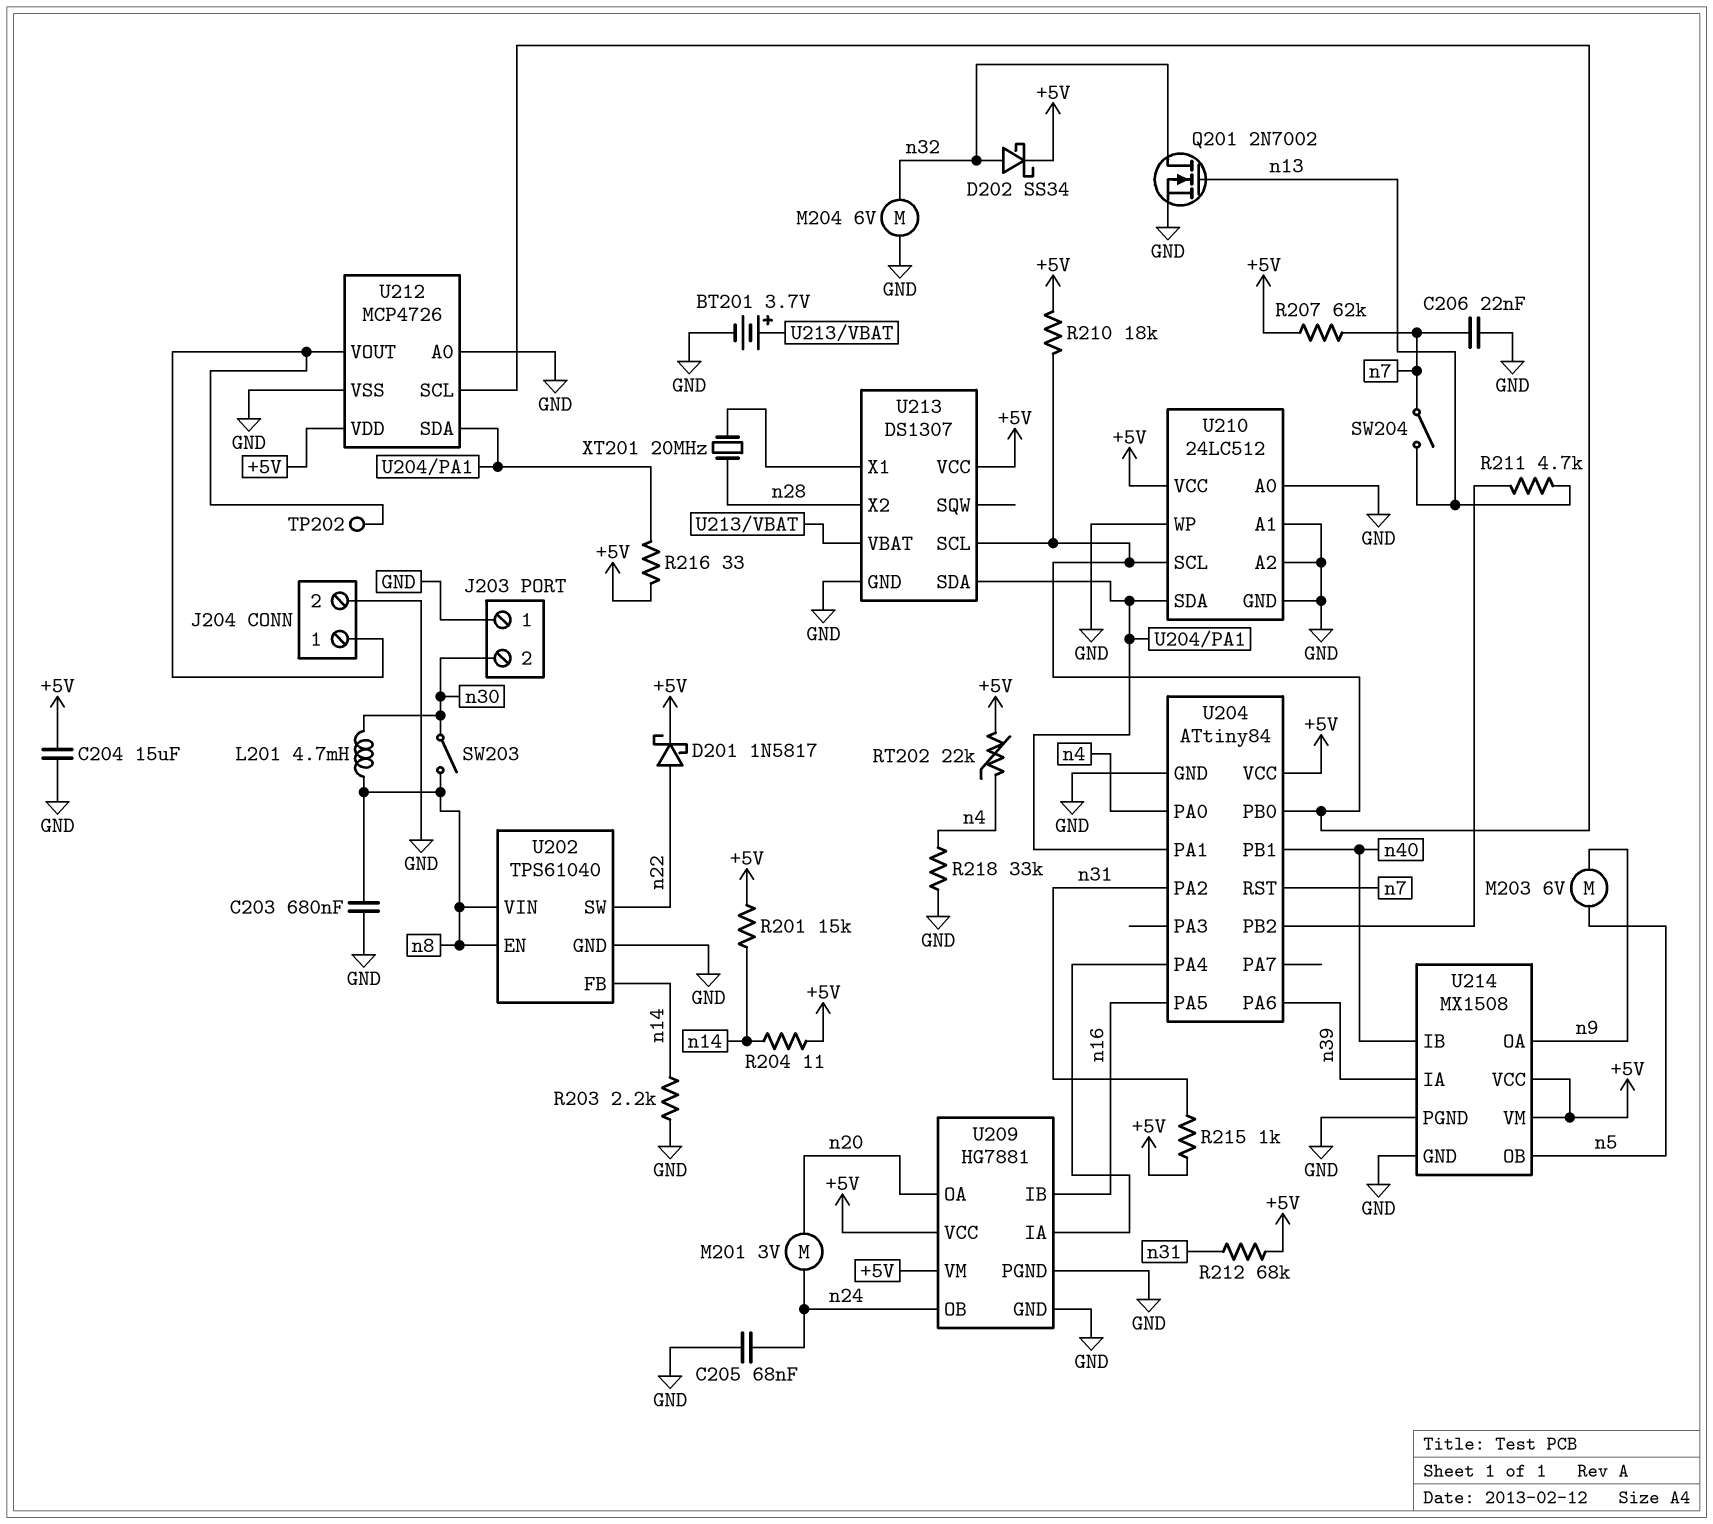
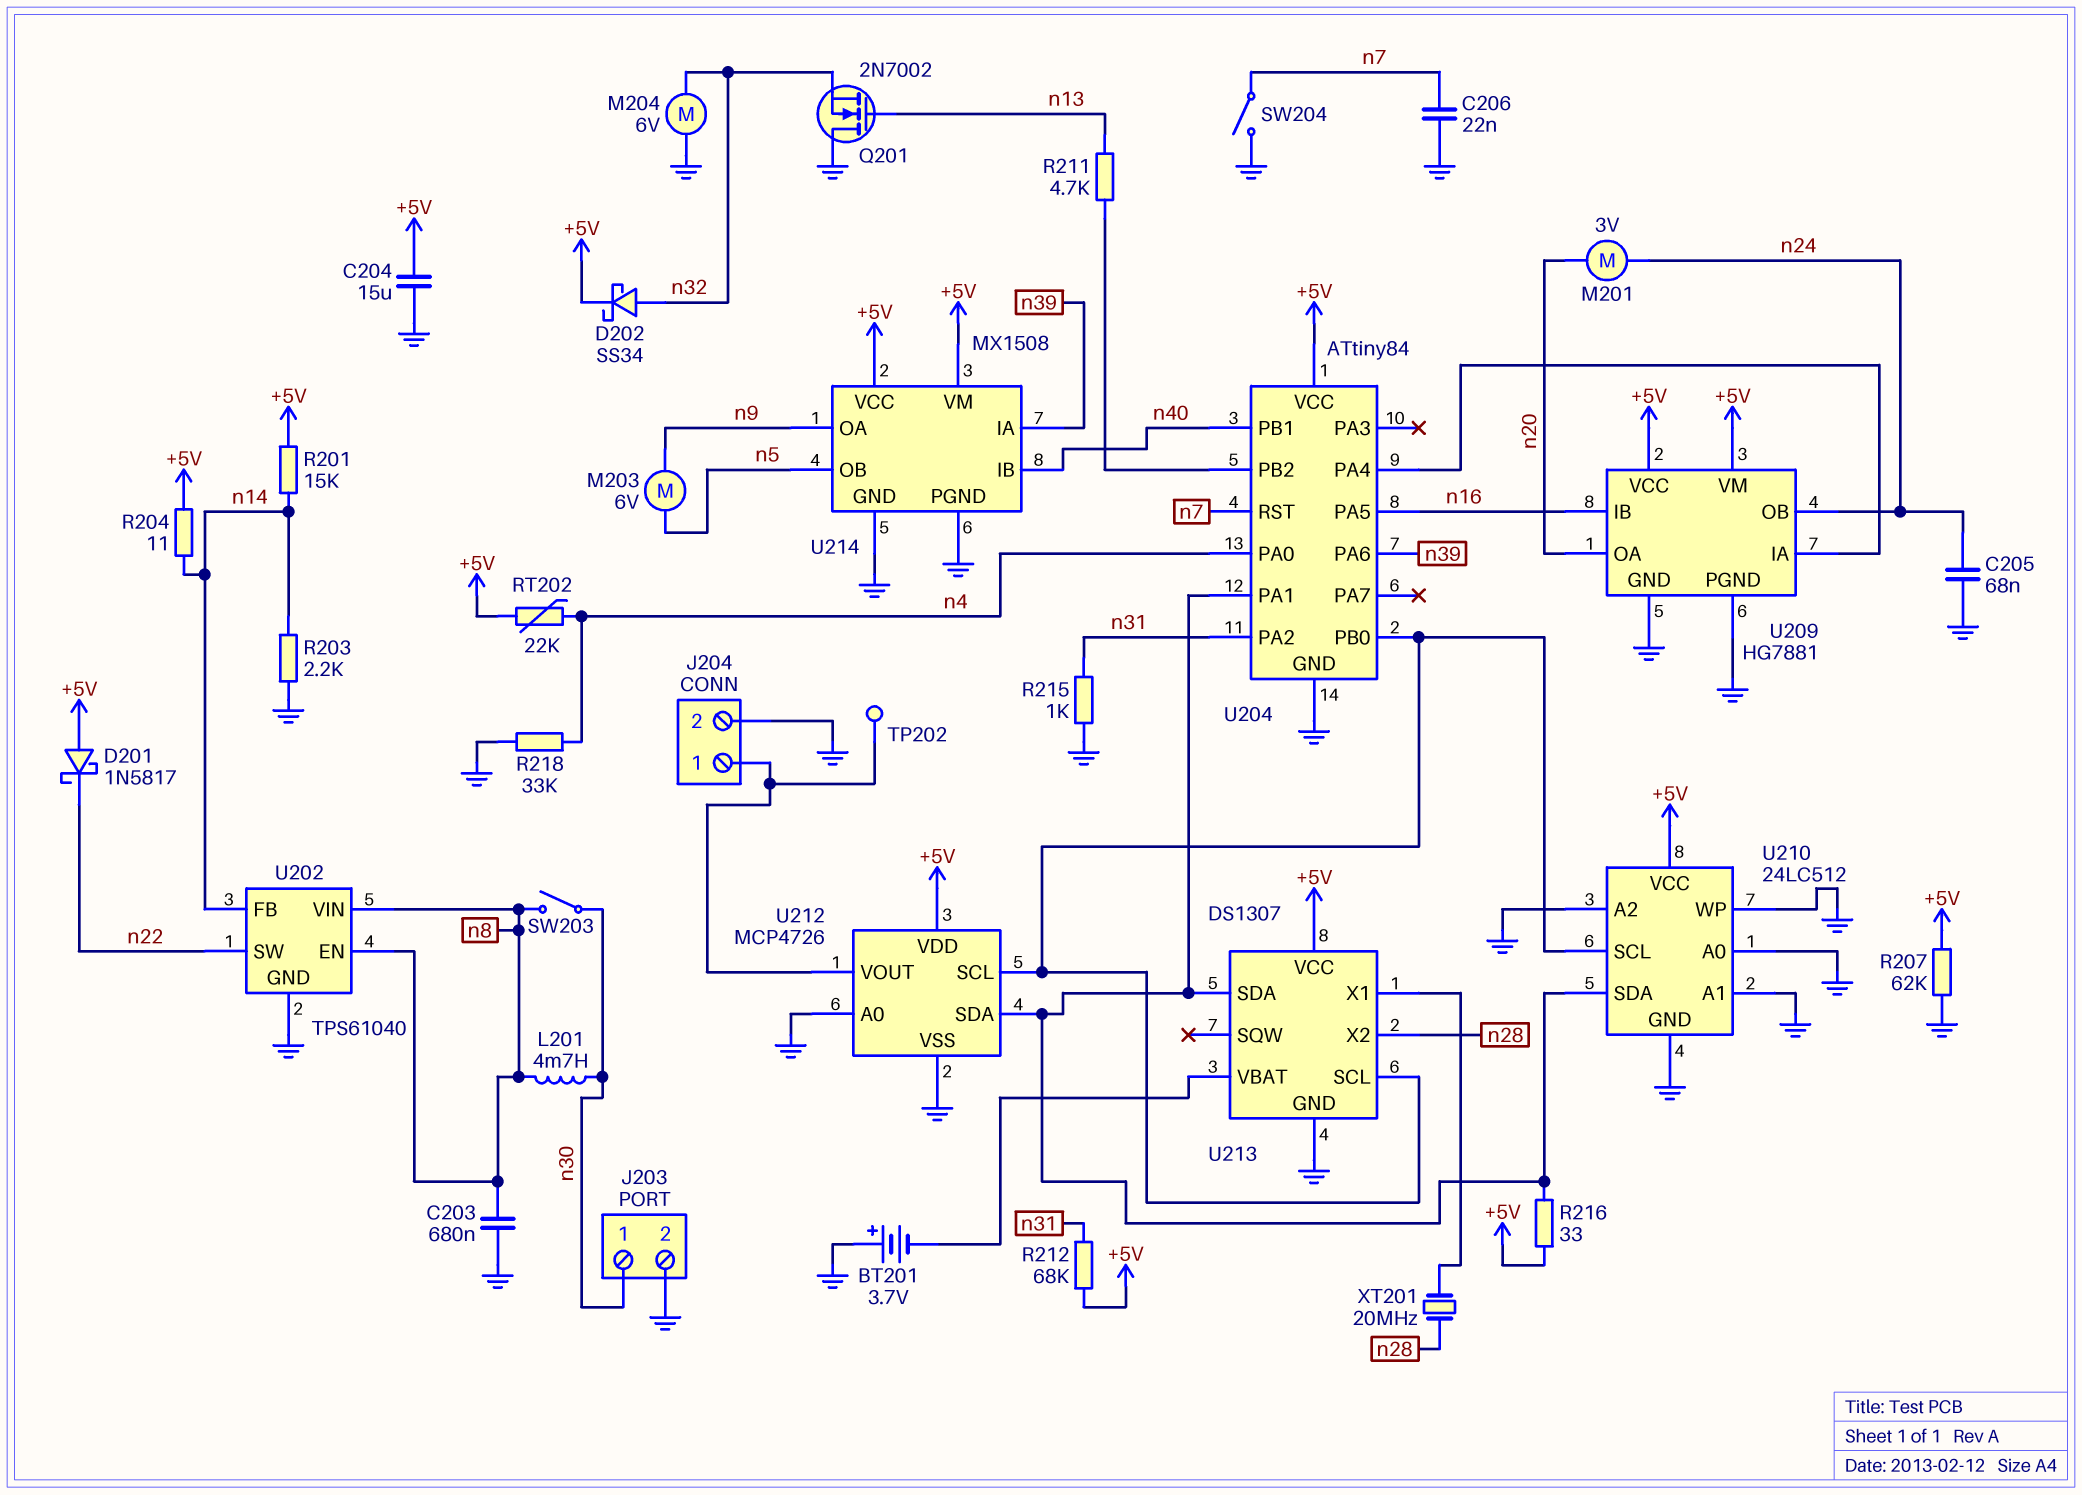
BT201: 3.7V (plus U213/VBAT, minus GND) -> 3.7V (plus GND, minus U213/VBAT)
D201: schottky 1N5817 (A n22, K +5V) -> schottky 1N5817 (A +5V, K n22)
J203 pin 1: GND -> n30
J203 pin 2: n30 -> GND
Q201: NMOS 2N7002 (G n13, D n32, S GND) -> NMOS 2N7002 (G n13, D GND, S n32)
R207: 62k (+5V, n7) -> 62k (+5V, GND)
R210: 18k (+5V, U204/PB0) -> none
R215: 1k (+5V, n31) -> 1k (GND, n31)
SW204: switch (n7, n13) -> switch (GND, n7)

